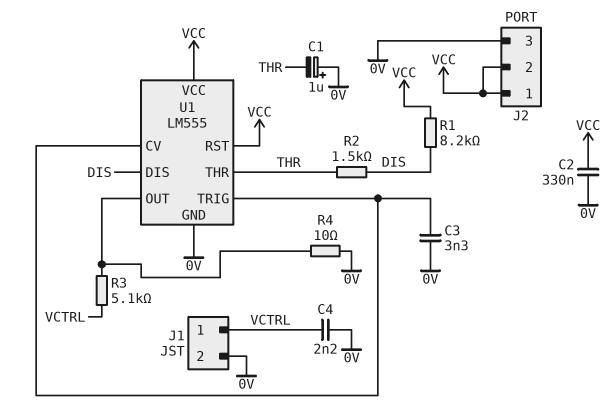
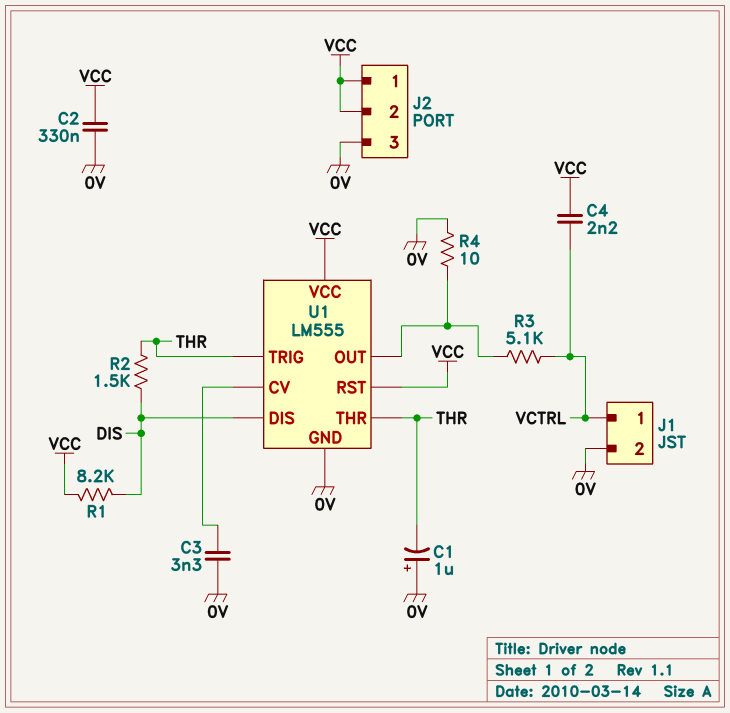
C4: 2.2nF (0V, VCTRL) -> 2.2nF (VCC, VCTRL)
U1 pin TRIG: U1/CV -> THR

